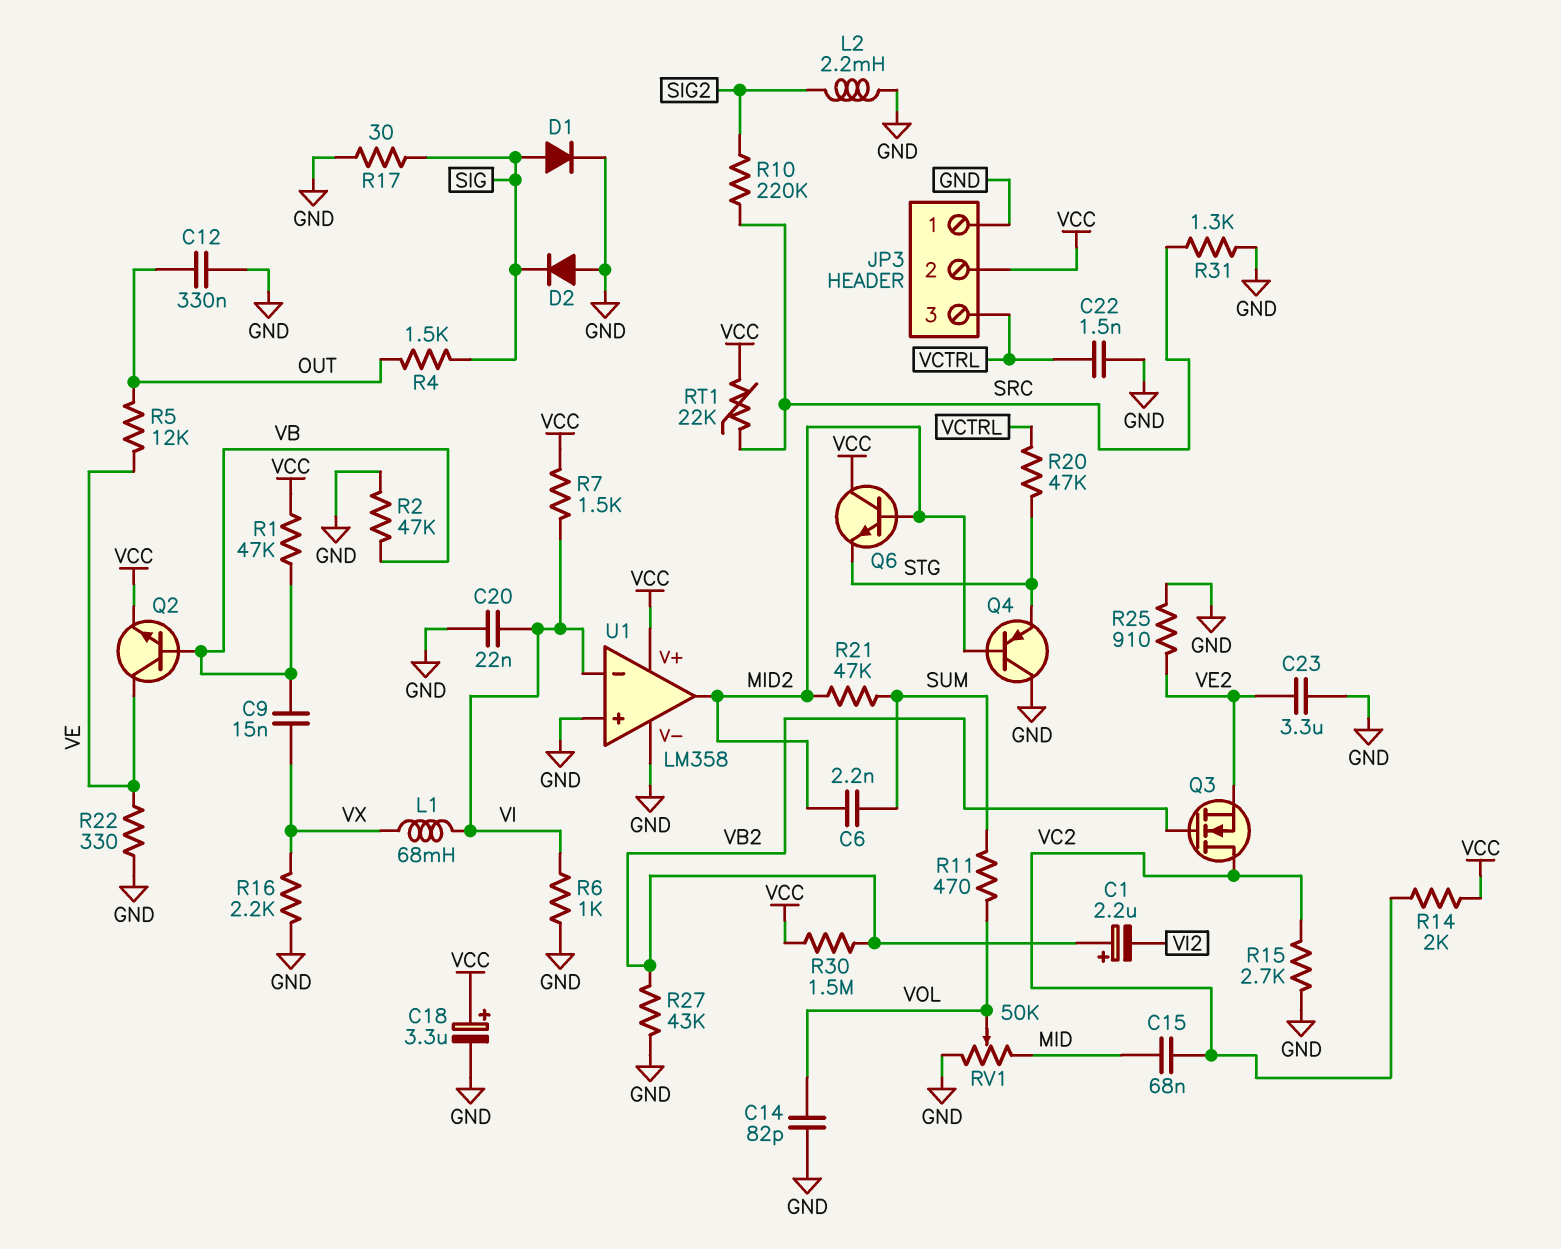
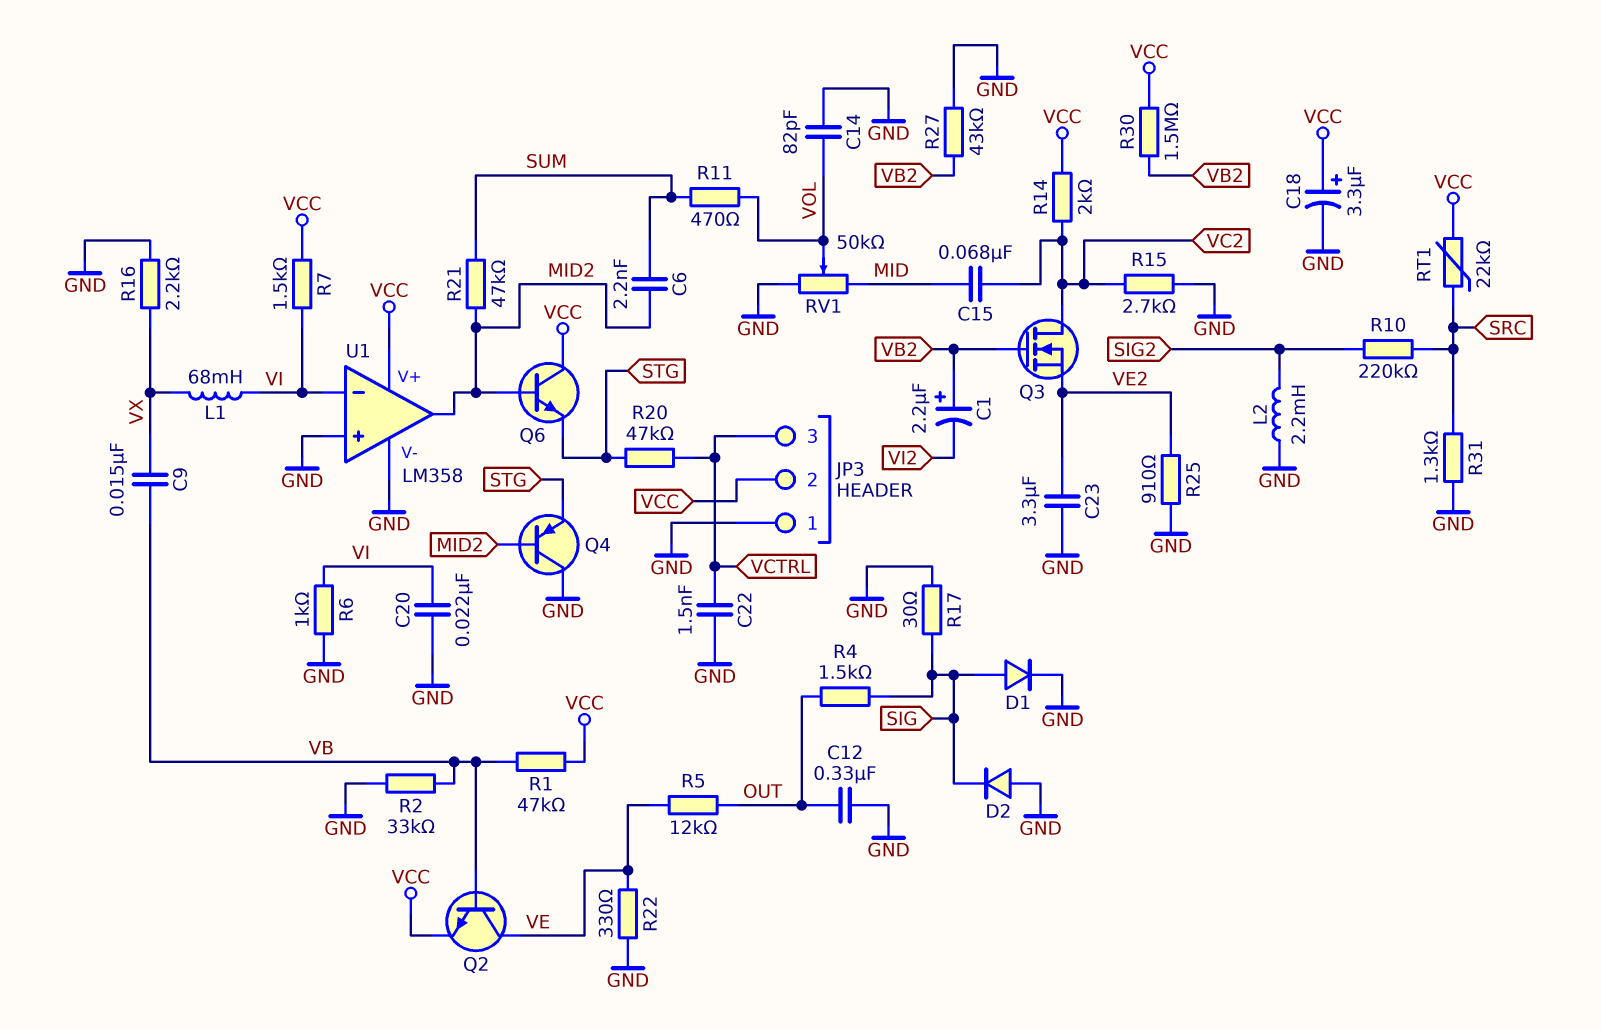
R2: 47k (GND, VB) -> 33k (GND, VB)

